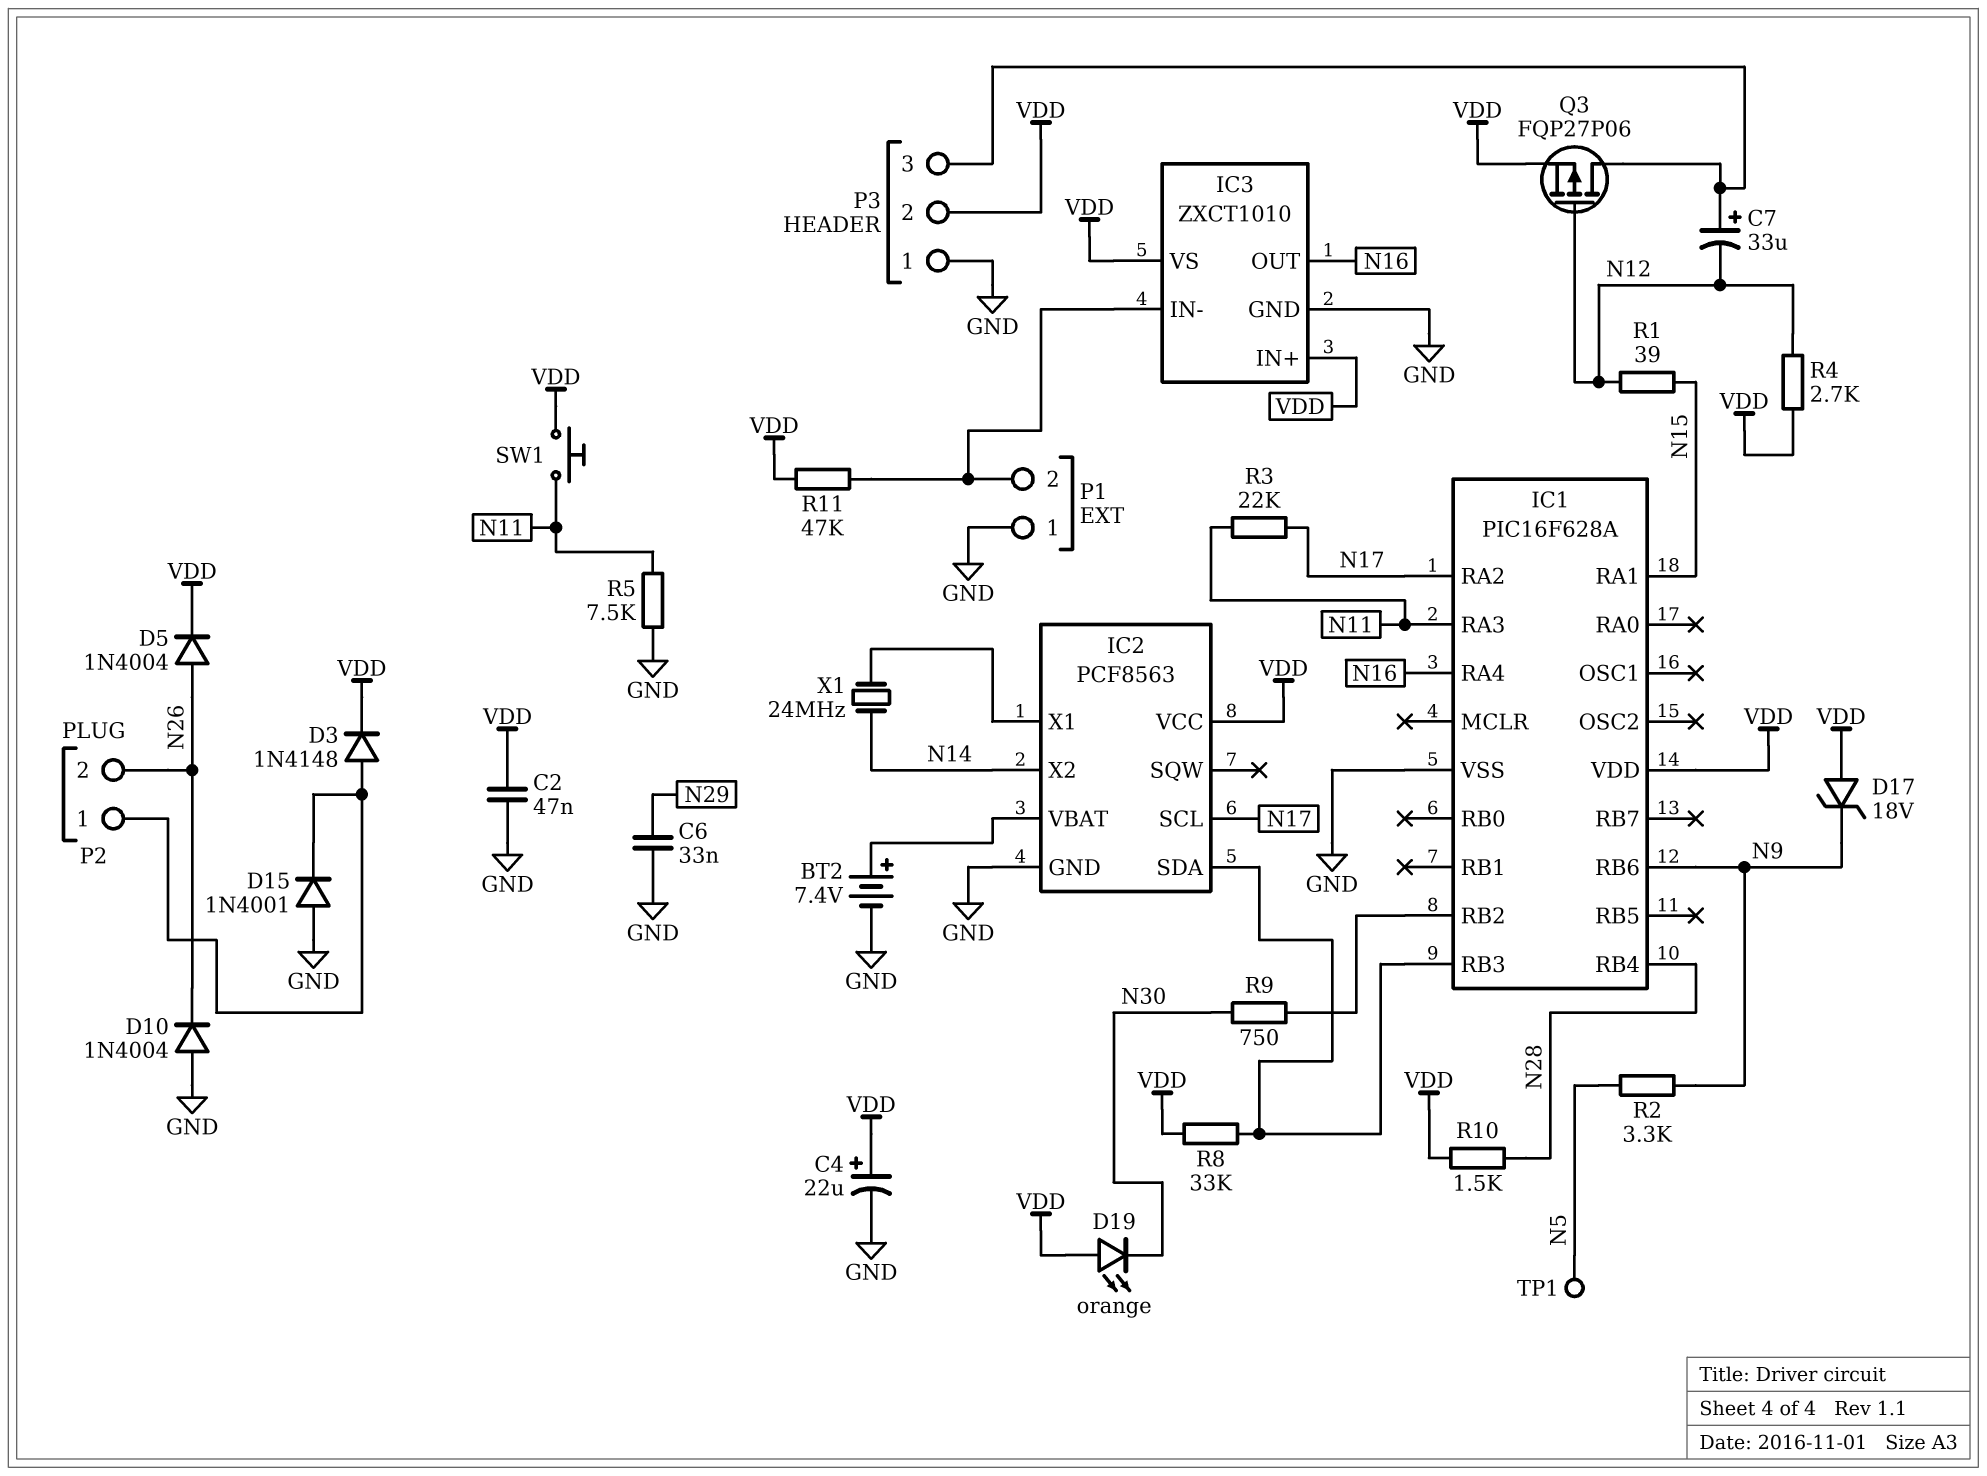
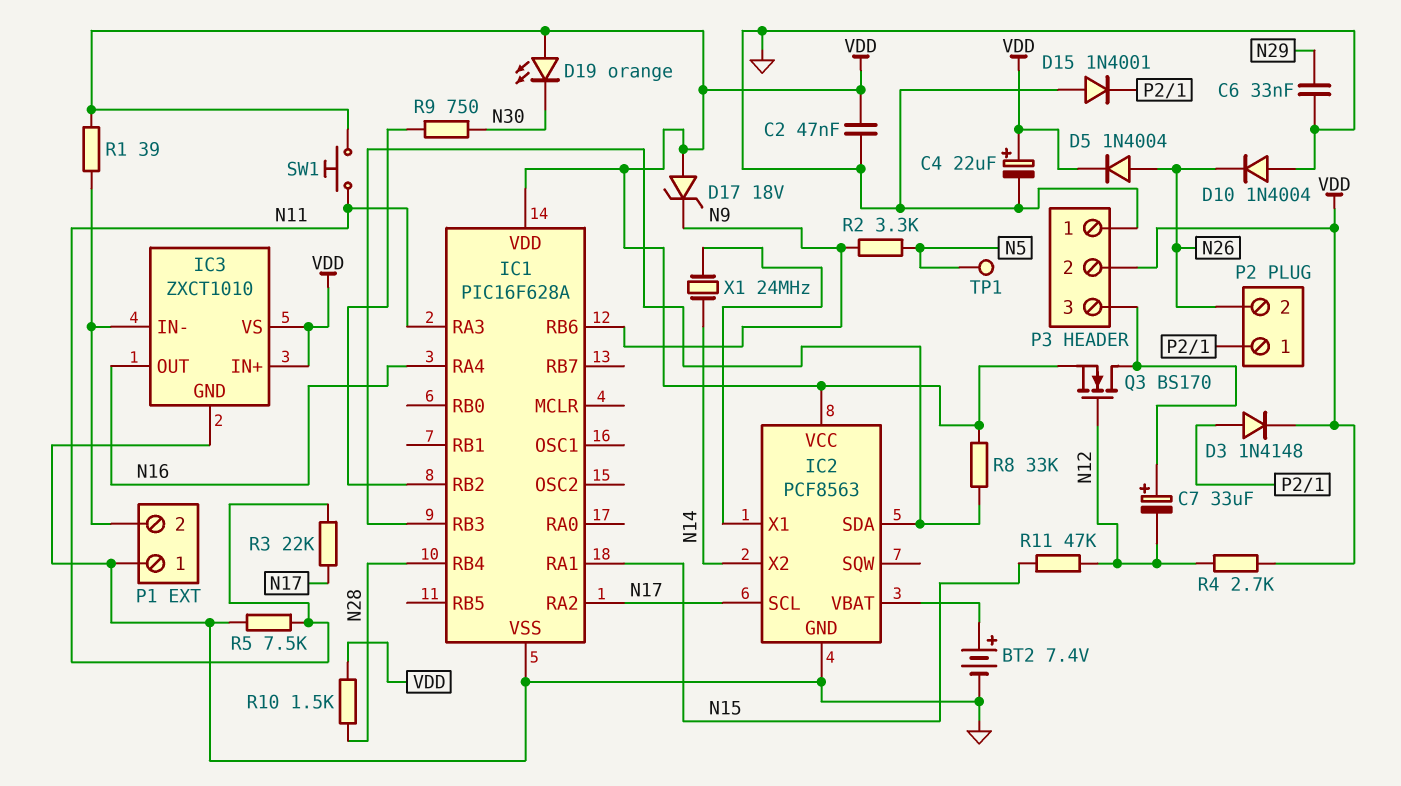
Q3: PMOS FQP27P06 (G N12, D P3/3, S VDD) -> NMOS BS170 (G N12, D P3/3, S VDD)
R1: 39 (N12, N15) -> 39 (IC3/IN-, VDD)
R11: 47k (IC3/IN-, VDD) -> 47k (N12, N15)

